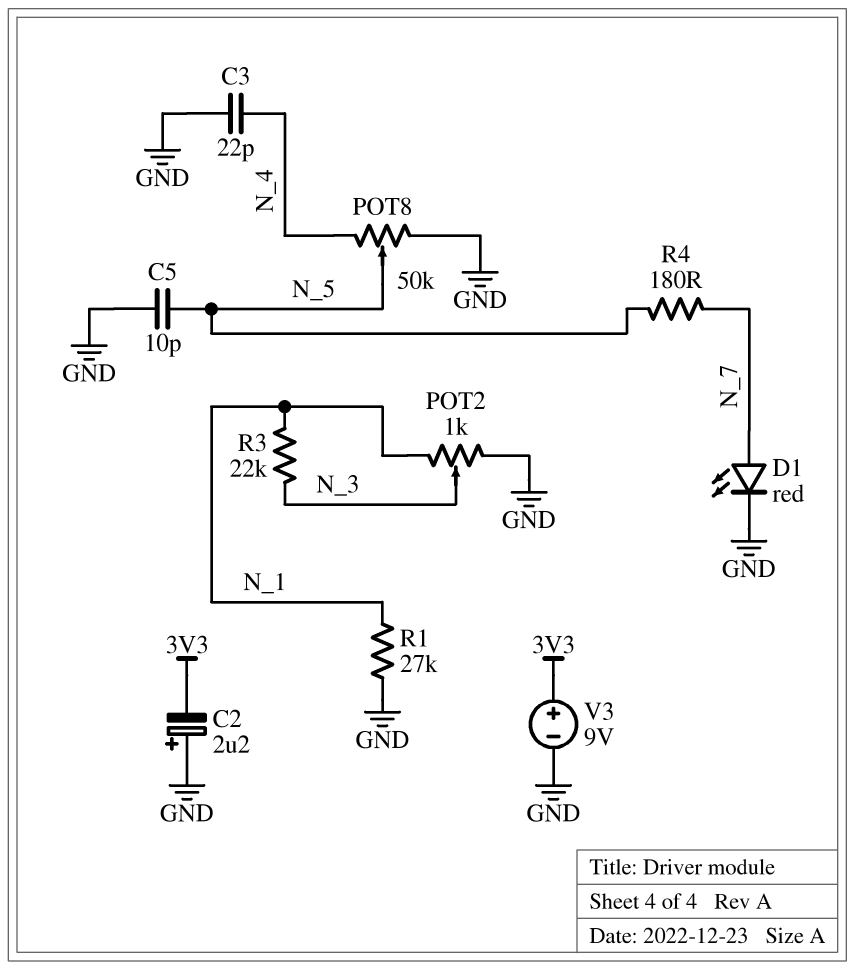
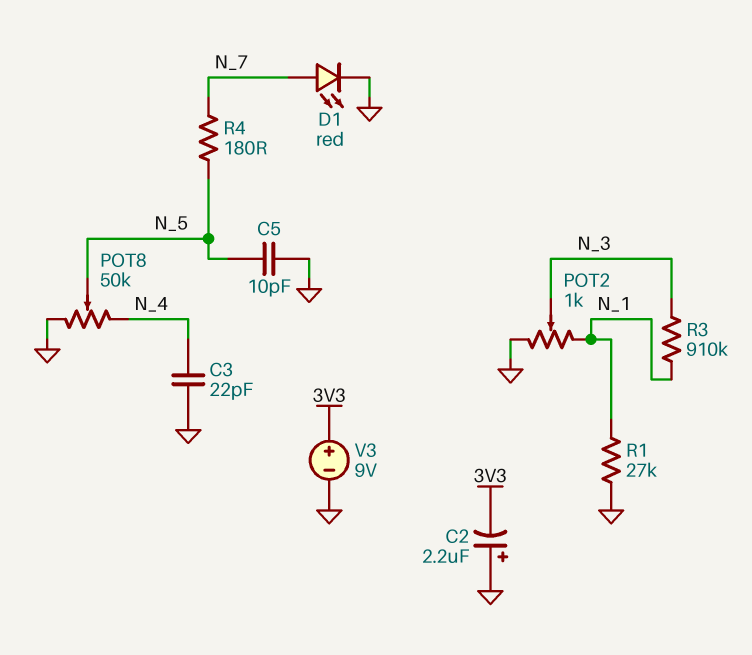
R3: 22k (N_1, N_3) -> 910k (N_1, N_3)

